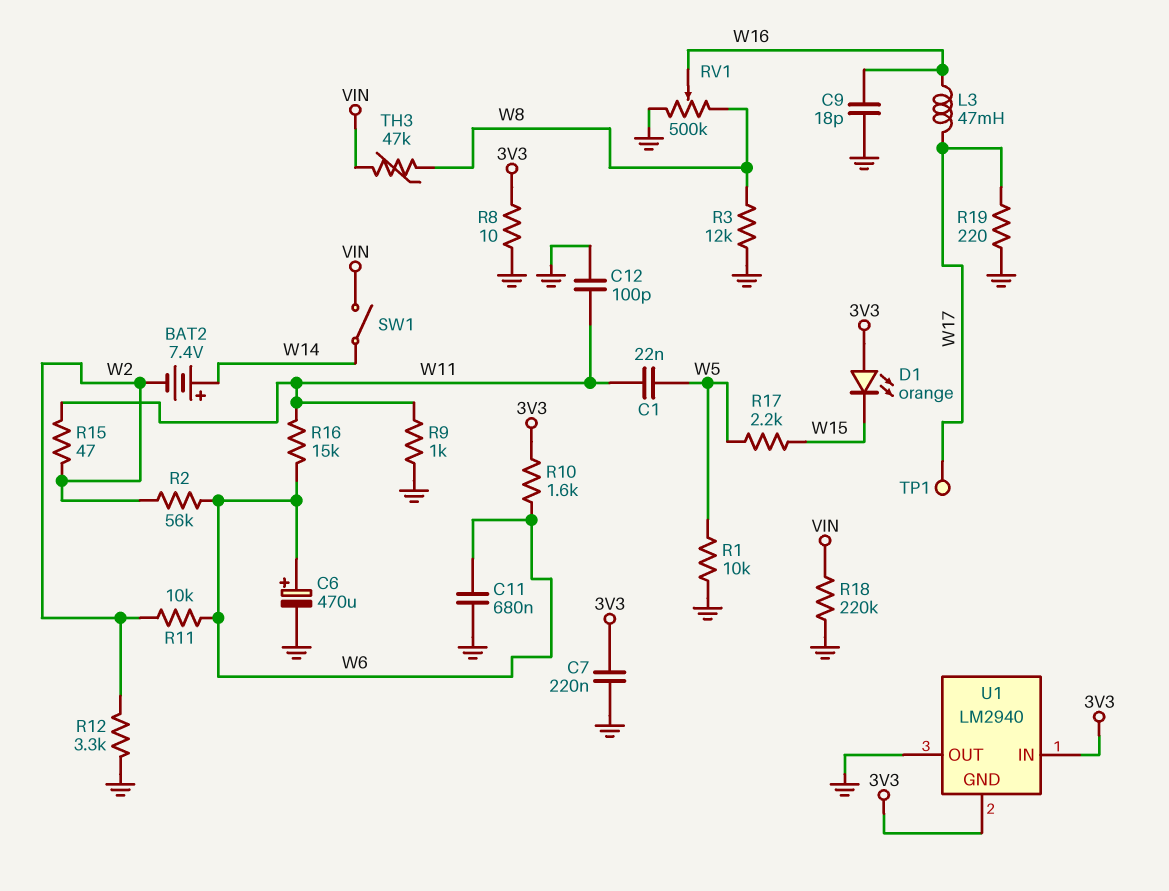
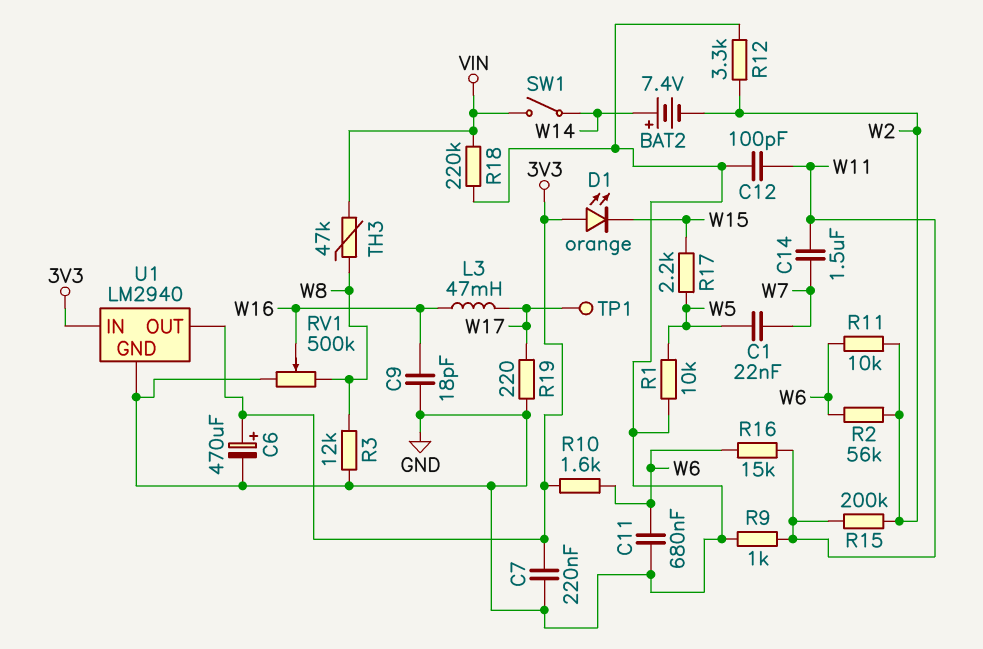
C1: 22nF (W5, W11) -> 22nF (W5, W7)
C6: 470uF (plus W6, minus GND) -> 470uF (plus 3V3, minus GND)
C14: none -> 1.5uF (W7, W11)
R8: 10 (3V3, GND) -> none
R15: 47 (W2, W11) -> 200k (W2, W11)
U1 pin GND: 3V3 -> GND
U1 pin OUT: GND -> 3V3

